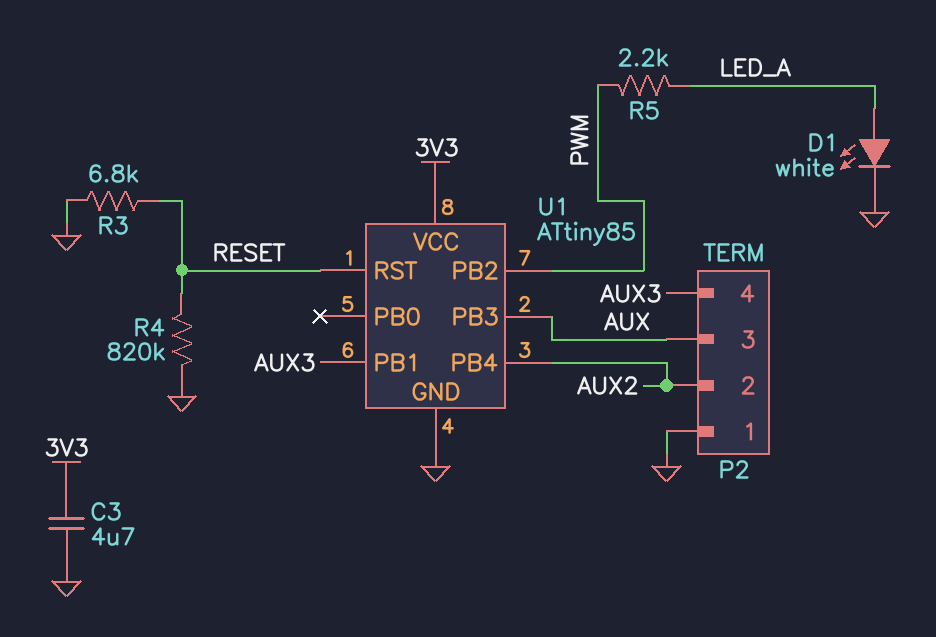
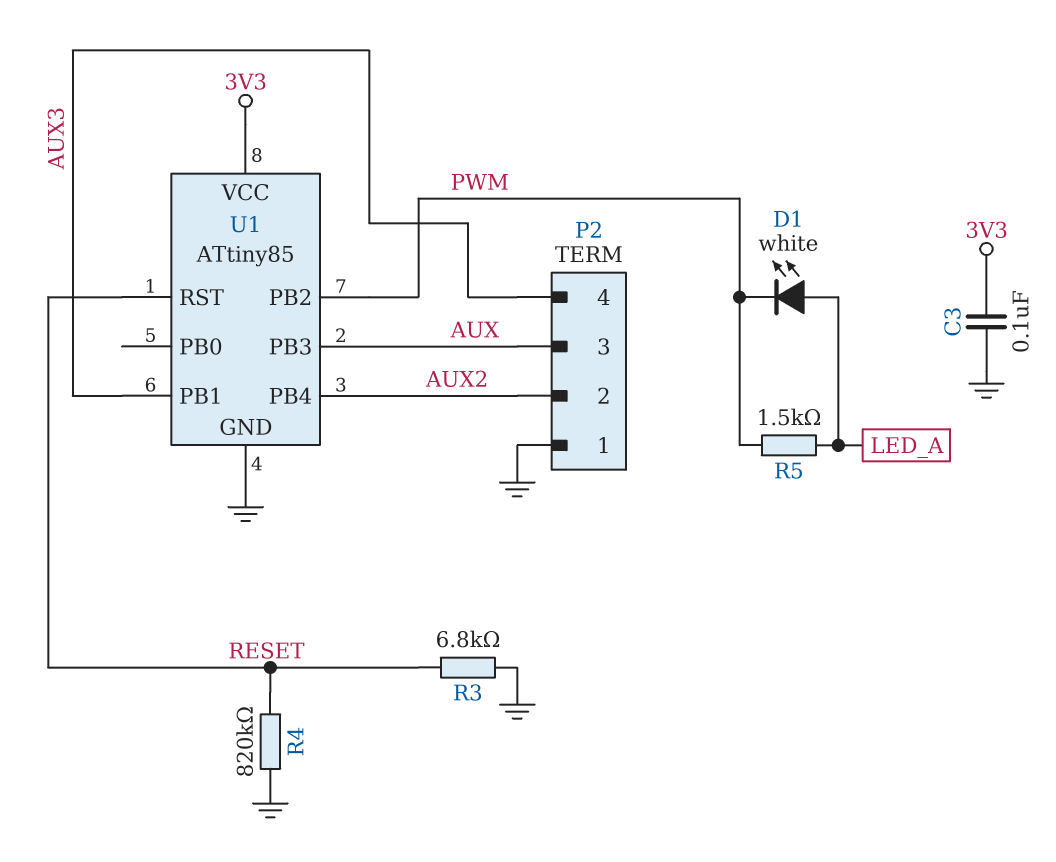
C3: 4.7uF (3V3, GND) -> 100nF (3V3, GND)
D1: LED white (A LED_A, K GND) -> LED white (A LED_A, K PWM)
R5: 2.2k (LED_A, PWM) -> 1.5k (LED_A, PWM)

